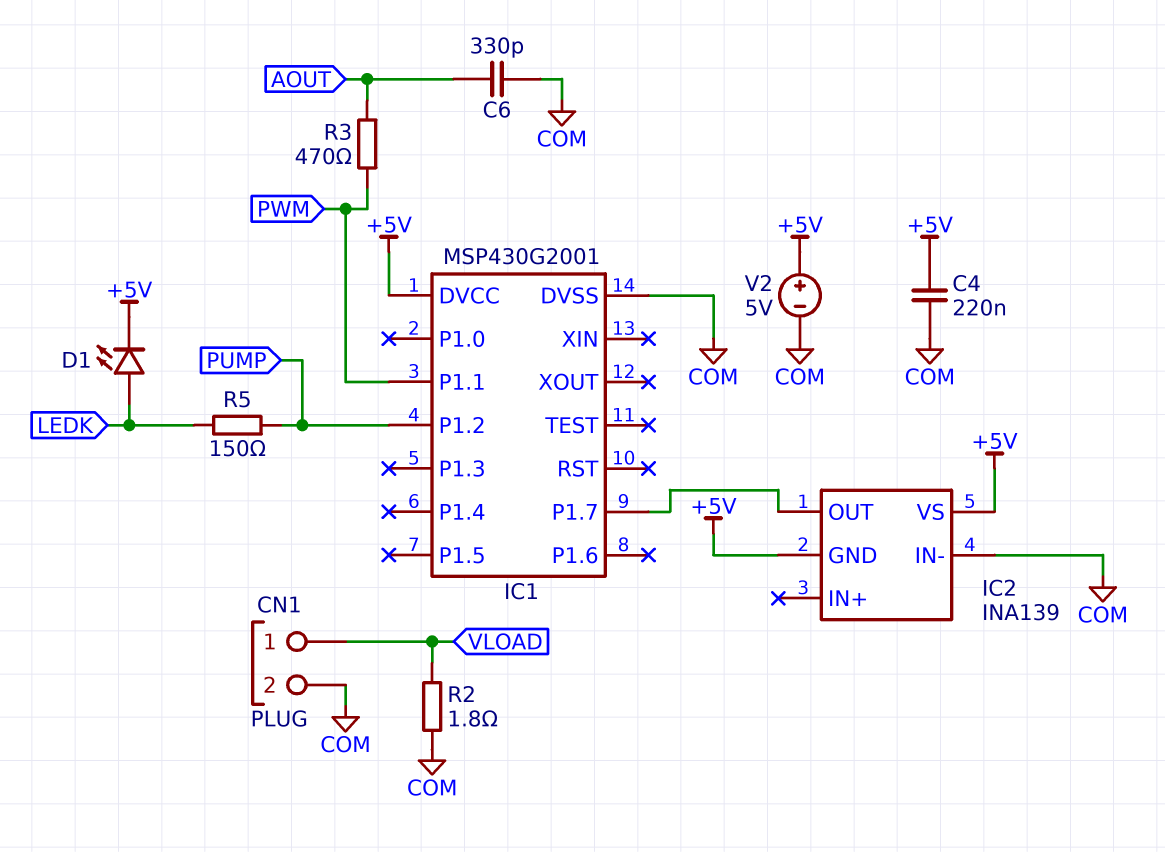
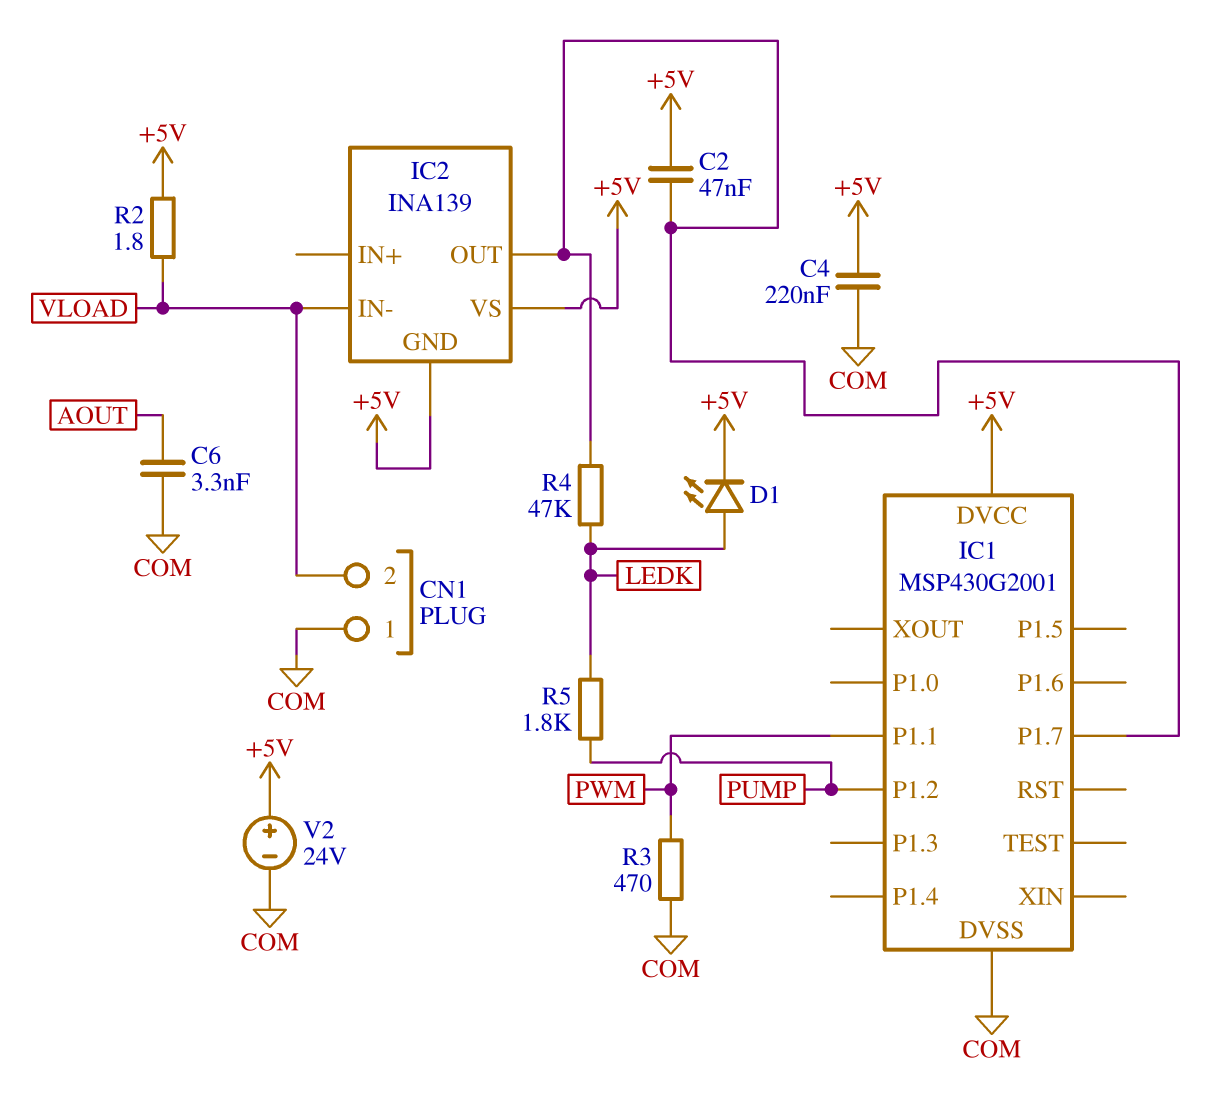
C2: none -> 47nF (+5V, IC1/P1.7)
C6: 330pF (AOUT, COM) -> 3.3nF (AOUT, COM)
CN1 pin 1: VLOAD -> COM
CN1 pin 2: COM -> VLOAD
IC2 pin IN-: COM -> VLOAD
R2: 1.8 (COM, VLOAD) -> 1.8 (+5V, VLOAD)
R3: 470 (AOUT, PWM) -> 470 (COM, PWM)
R4: none -> 47k (IC1/P1.7, LEDK)
R5: 150 (LEDK, PUMP) -> 1.8k (LEDK, PUMP)
V2: 5V (plus +5V, minus COM) -> 24V (plus +5V, minus COM)

